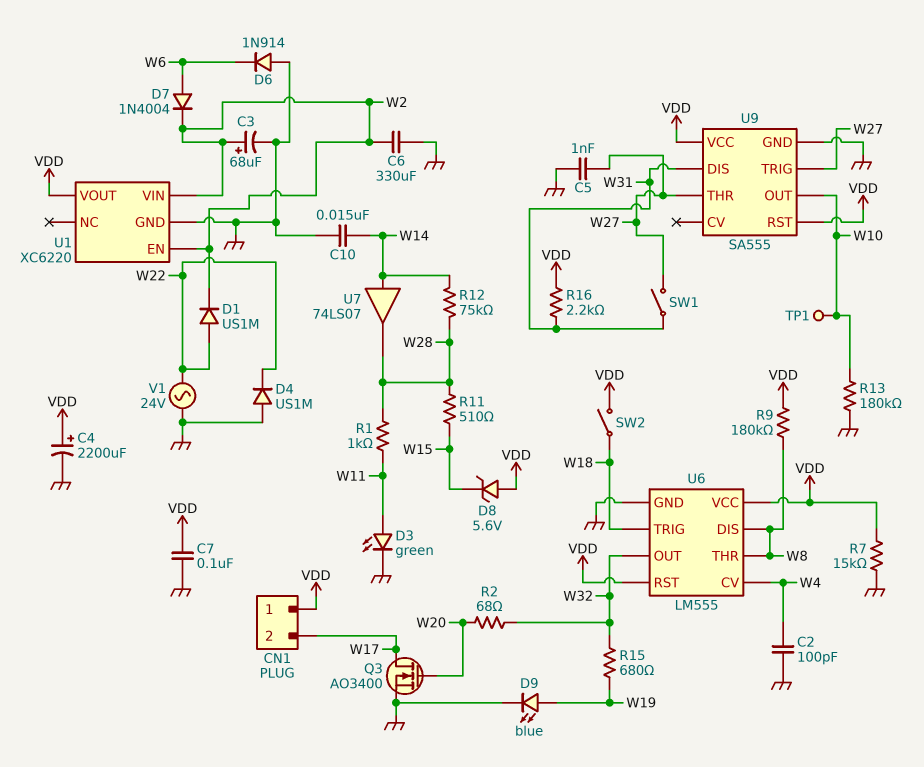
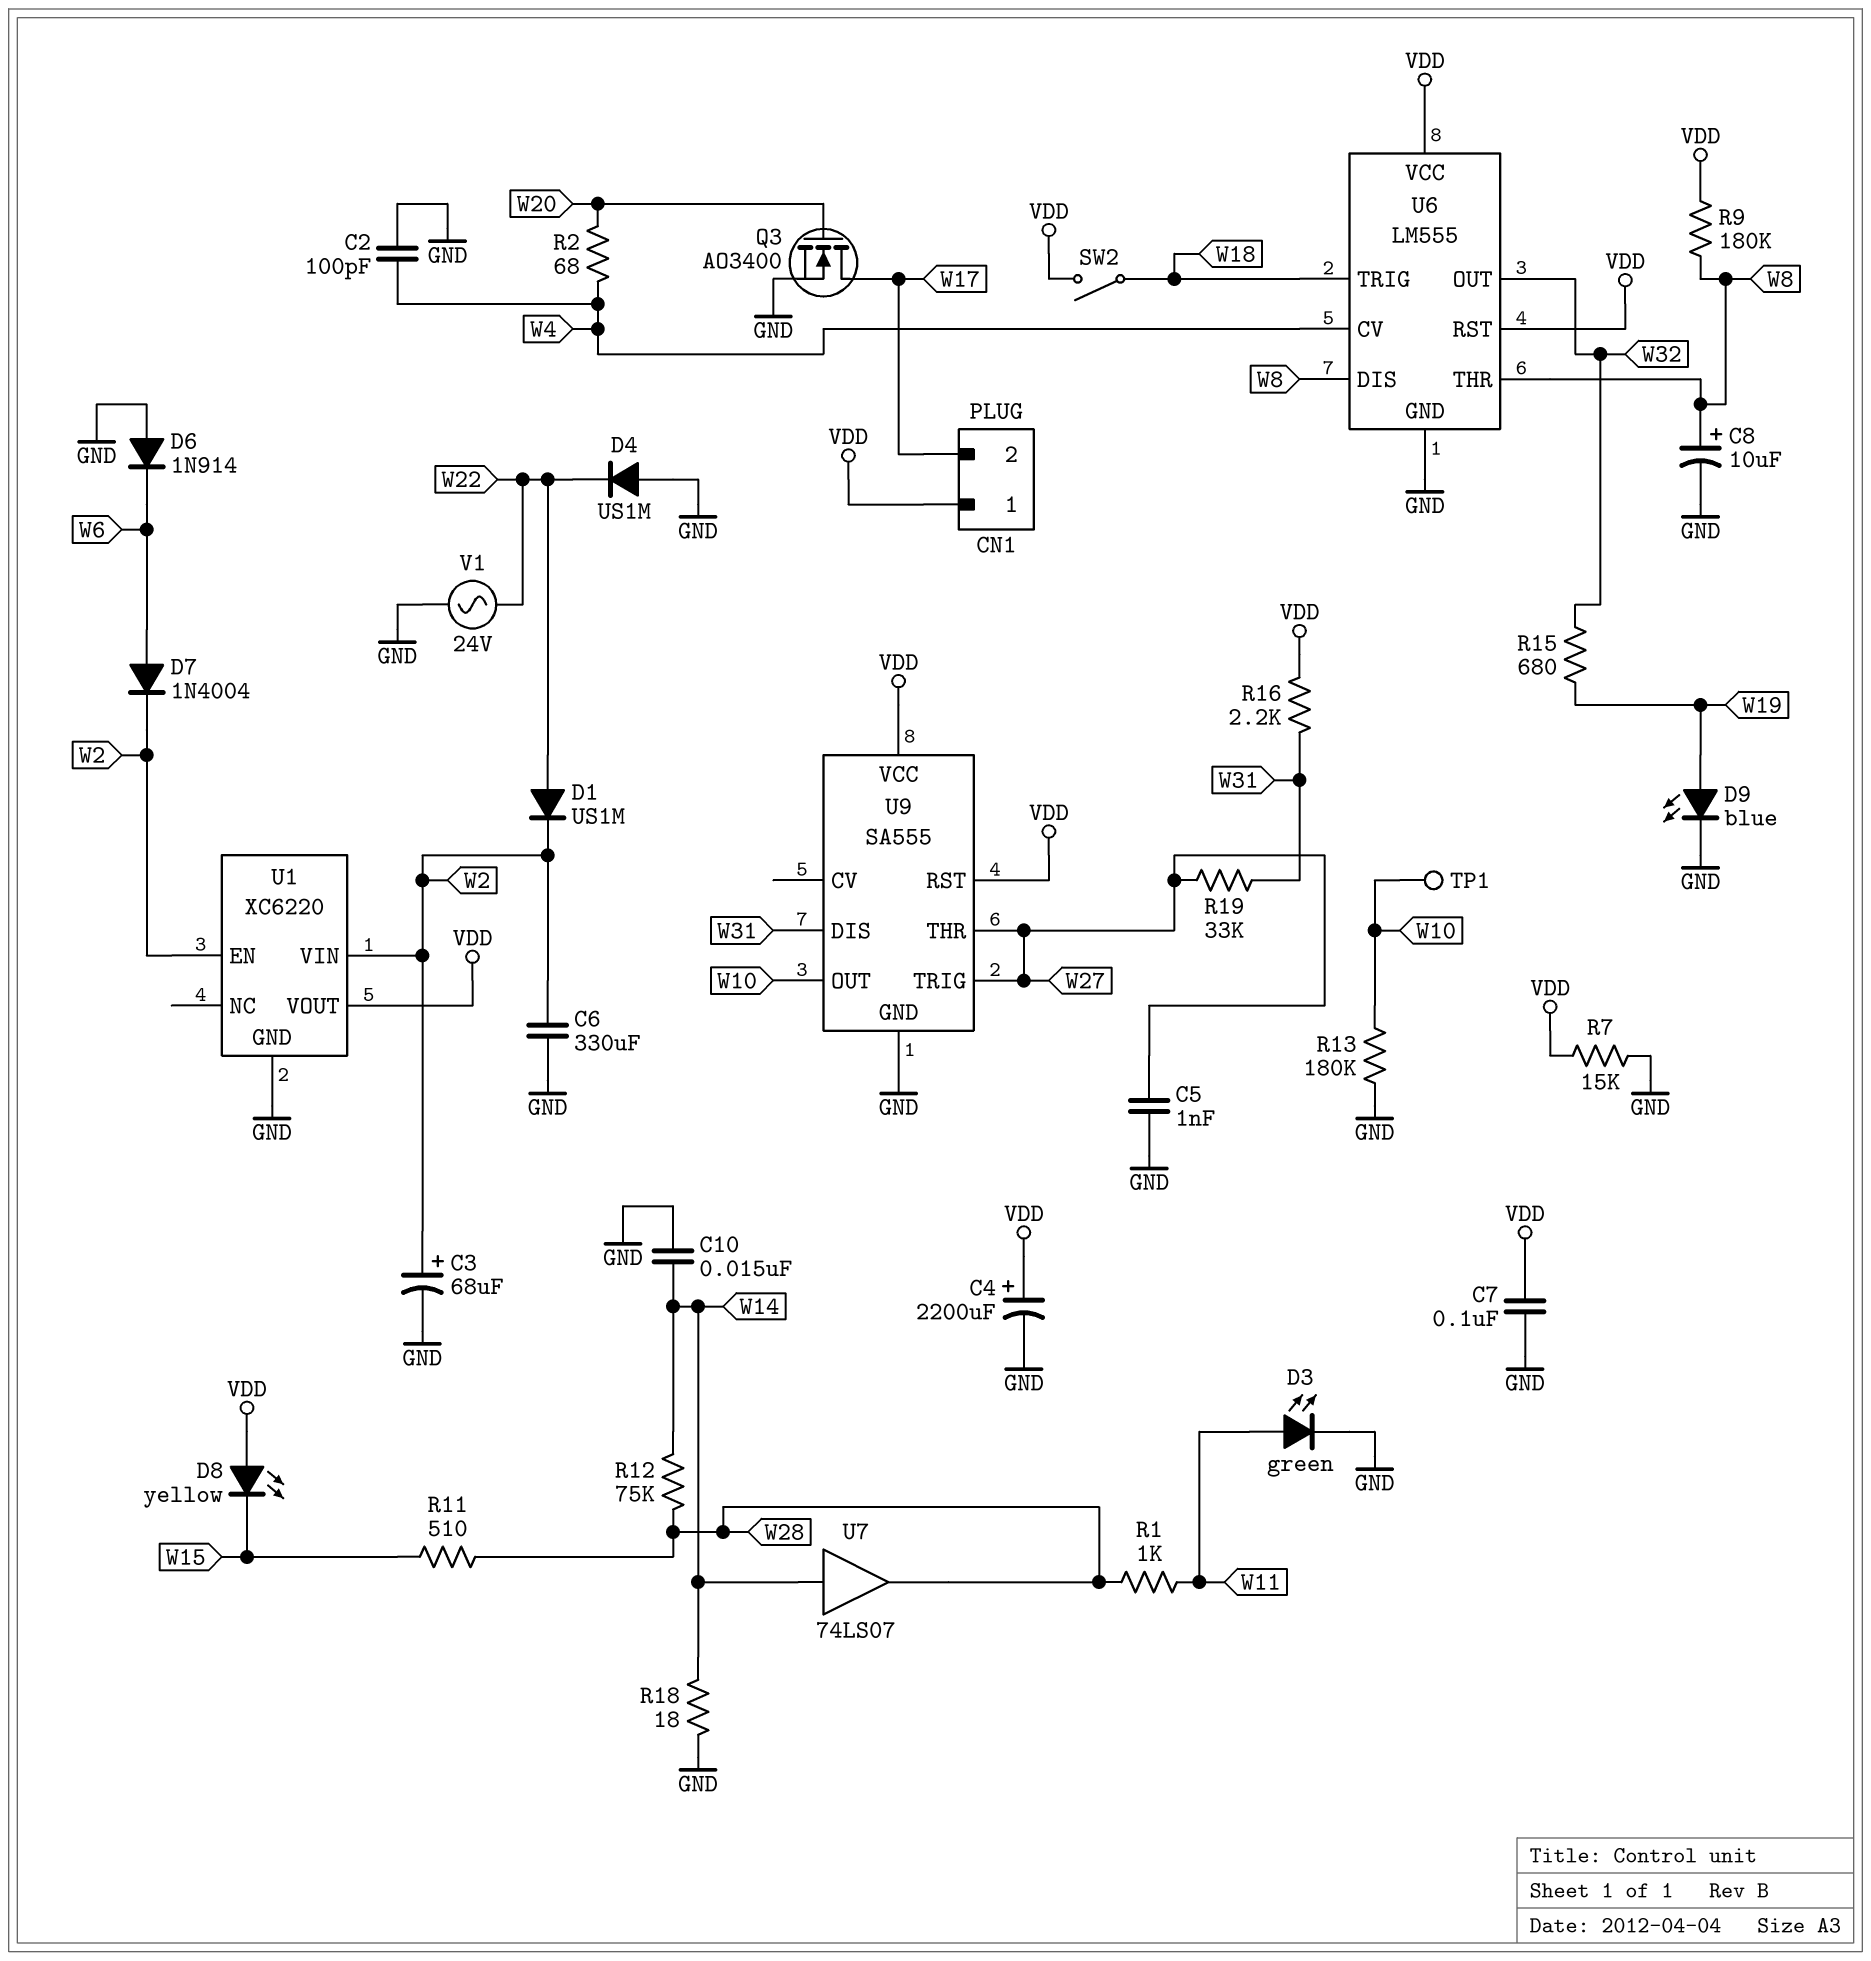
C8: none -> 10uF (plus W8, minus GND)
D8: zener 5.6V (A VDD, K W15) -> LED yellow (A VDD, K W15)
R2: 68 (W20, W32) -> 68 (W4, W20)
R18: none -> 18 (GND, W14)
R19: none -> 33k (W27, W31)
SW1: switch (W27, W31) -> none

